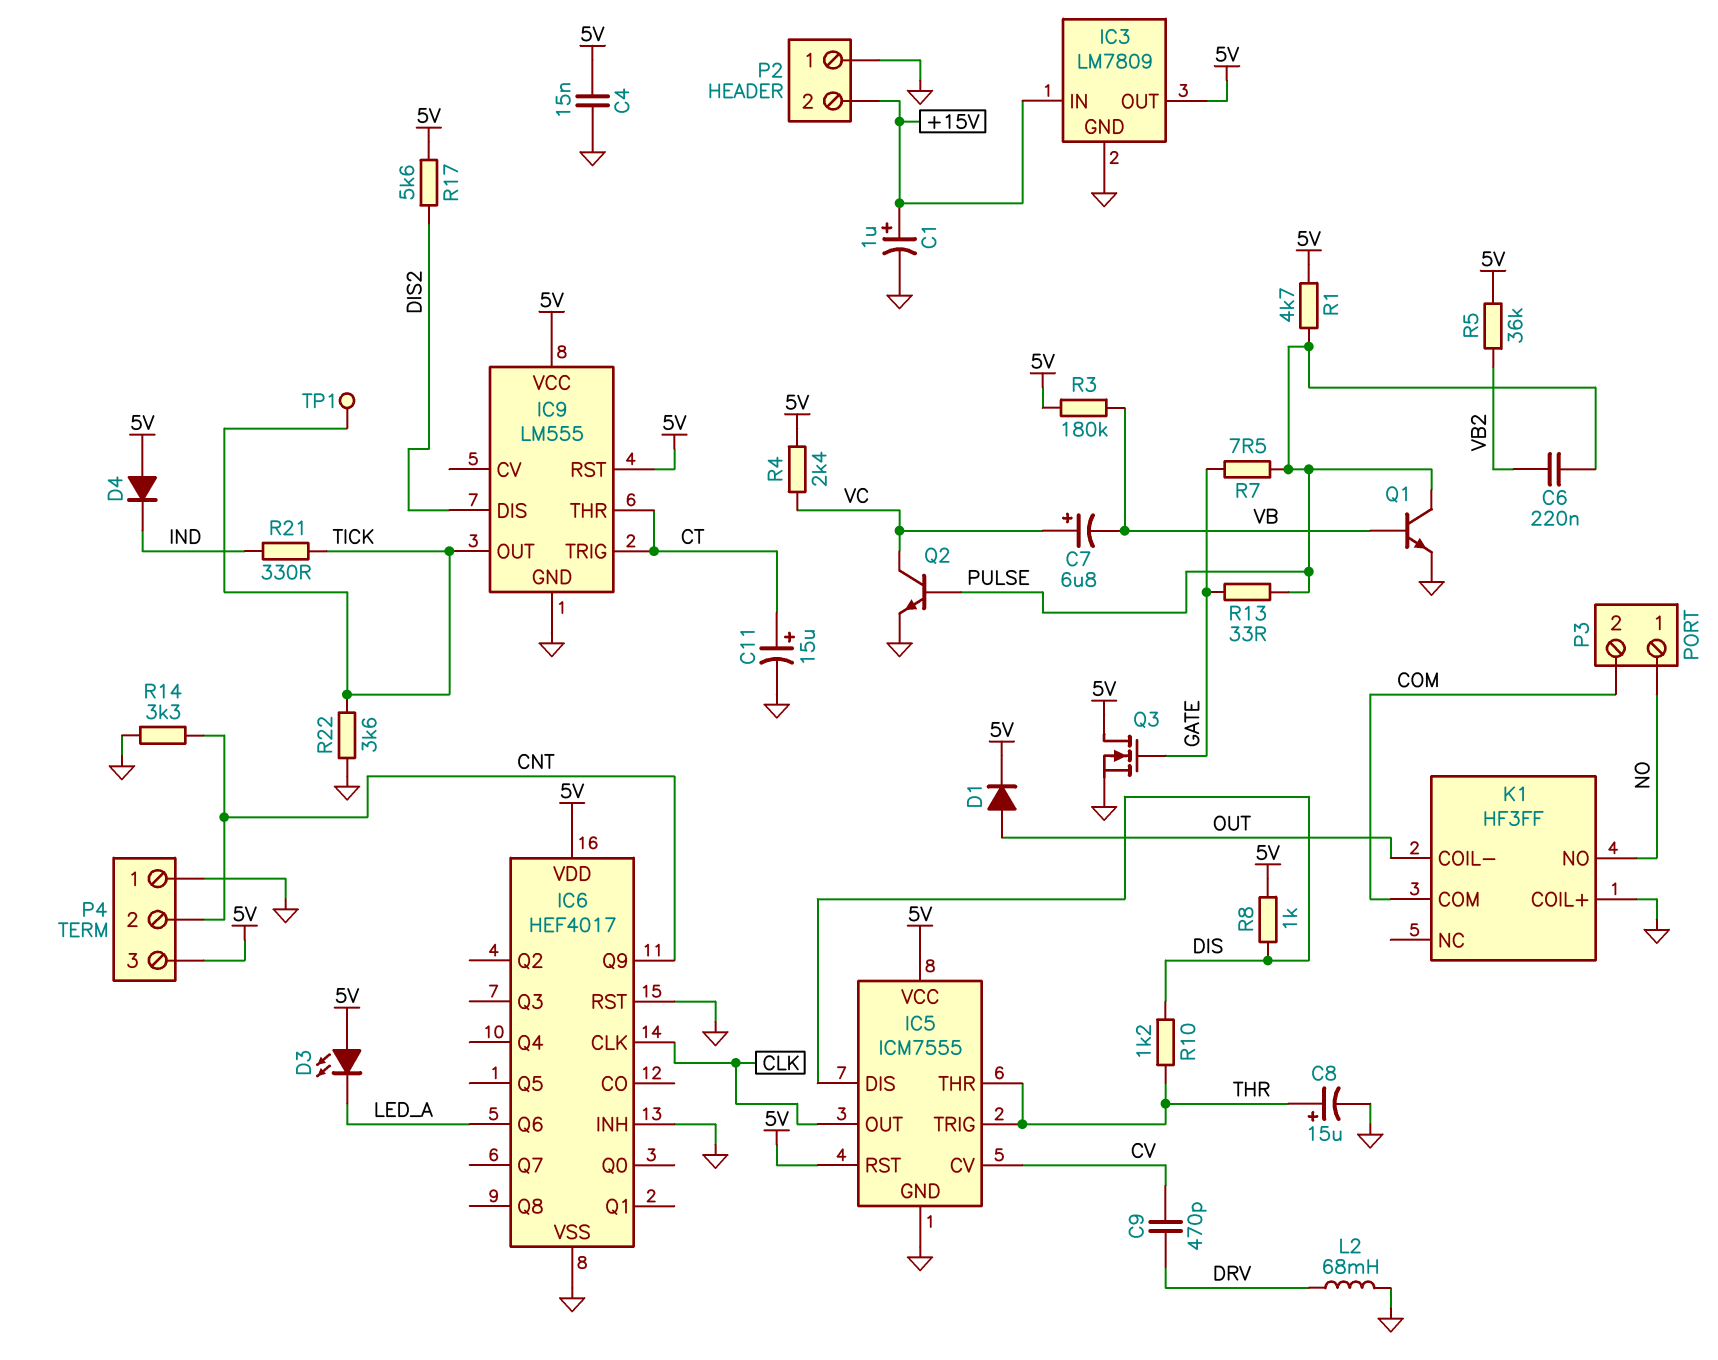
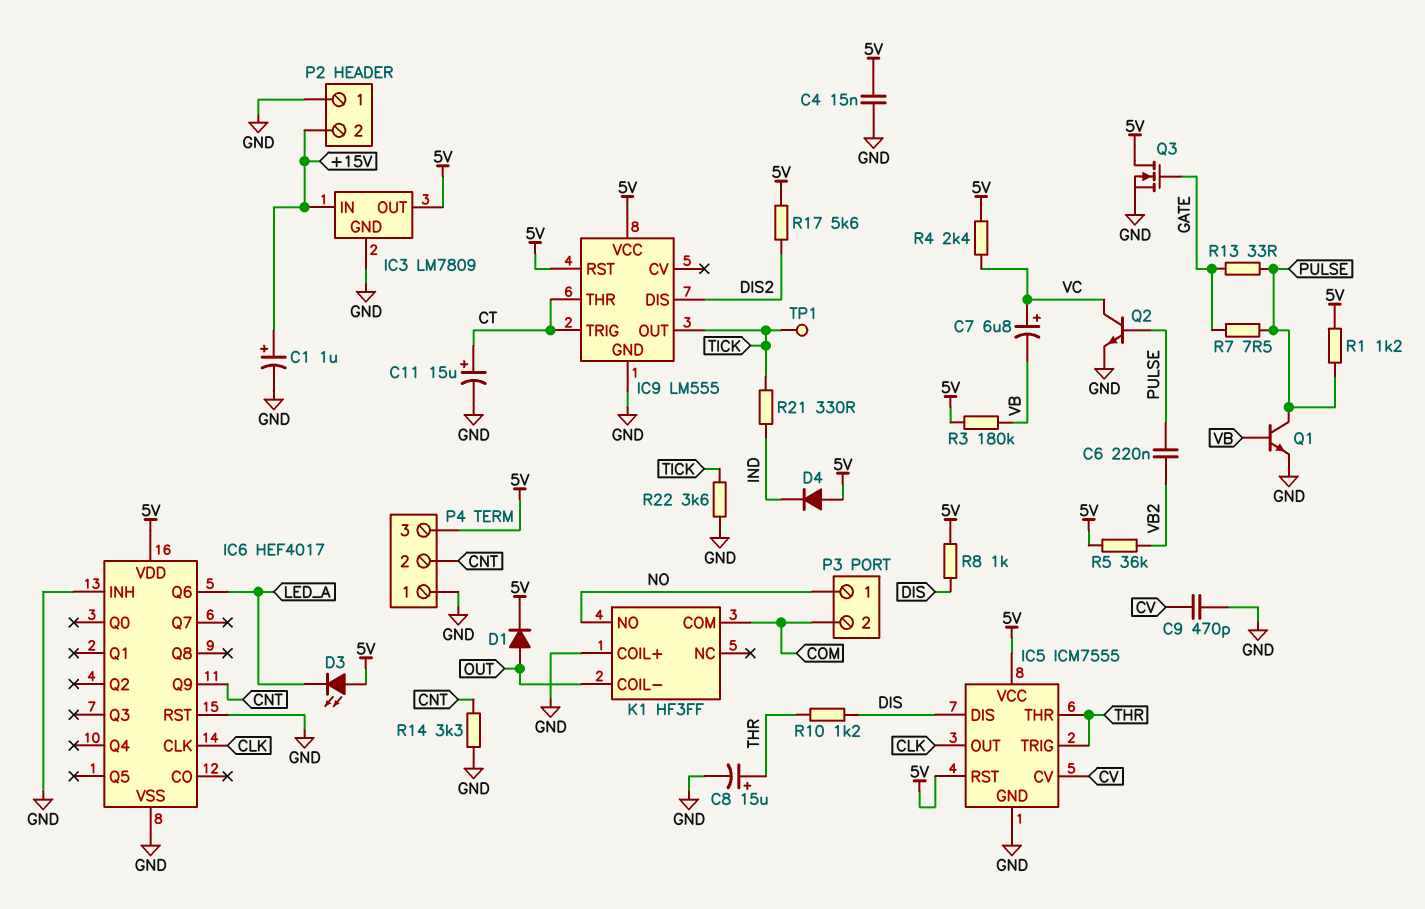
C9: 470pF (CV, DRV) -> 470pF (CV, GND)
L2: 68mH (DRV, GND) -> none
R1: 4.7k (5V, PULSE) -> 1.2k (5V, PULSE)

